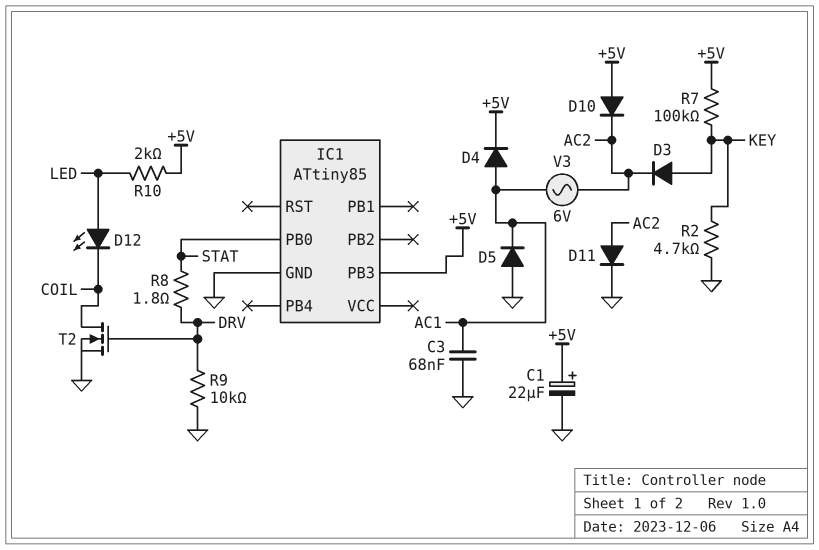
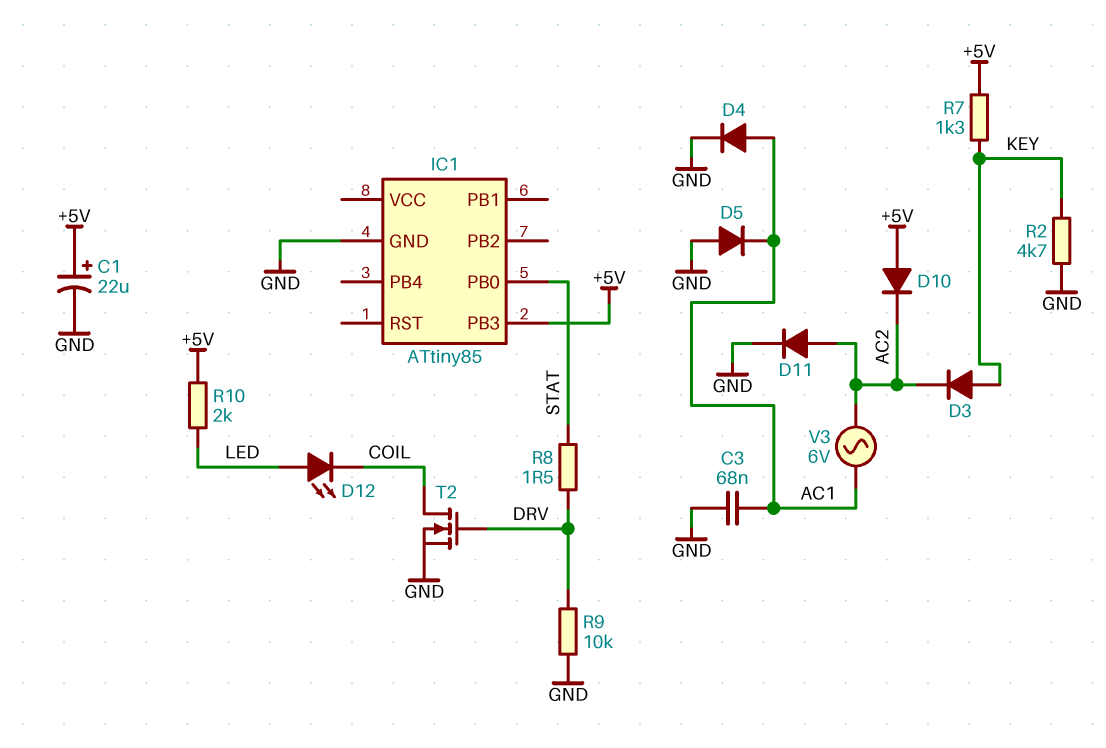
D4: diode (A AC1, K +5V) -> diode (A AC1, K GND)
R7: 100k (+5V, KEY) -> 1.3k (+5V, KEY)
R8: 1.8 (DRV, STAT) -> 1.5 (DRV, STAT)

